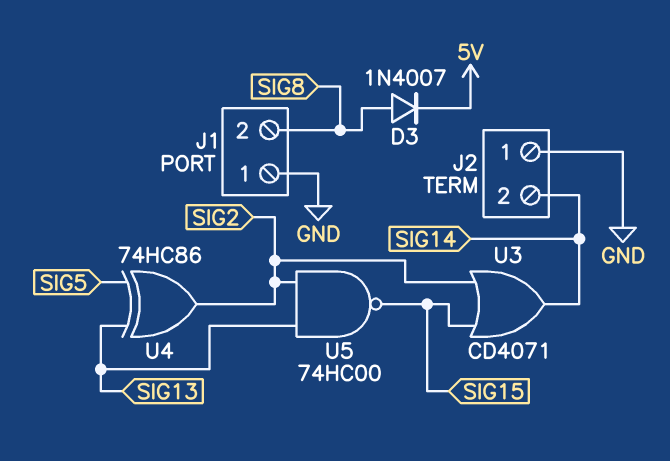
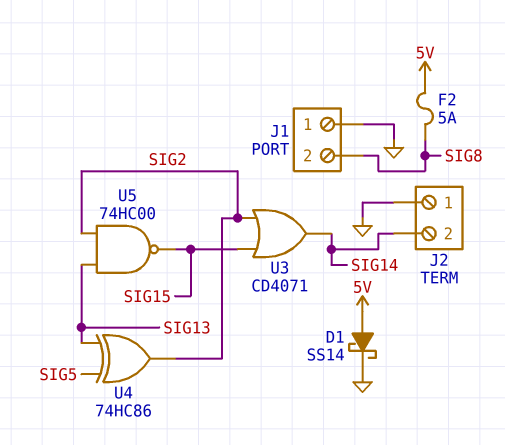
D1: none -> schottky SS14 (A 5V, K GND)
D3: diode 1N4007 (A SIG8, K 5V) -> none
F2: none -> 5A (5V, SIG8)

